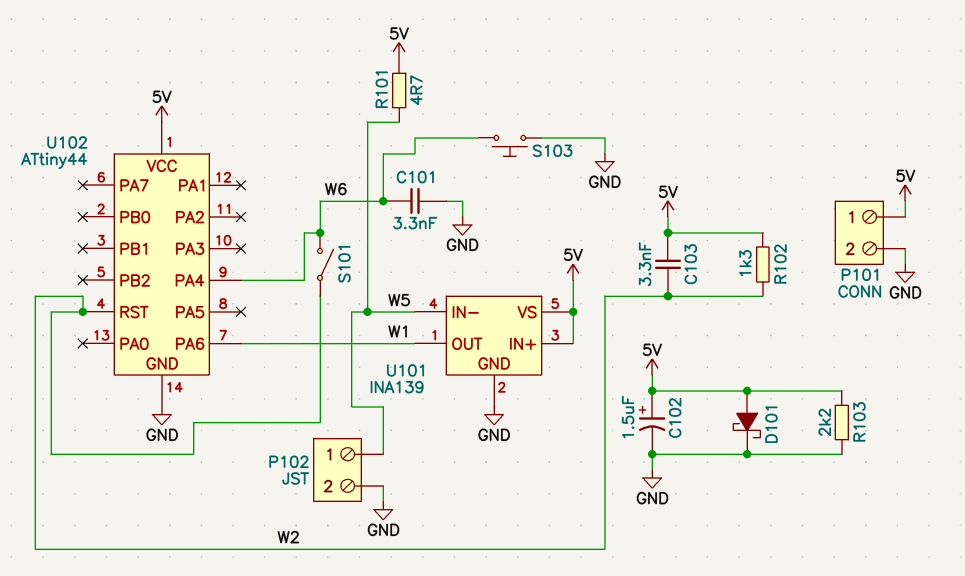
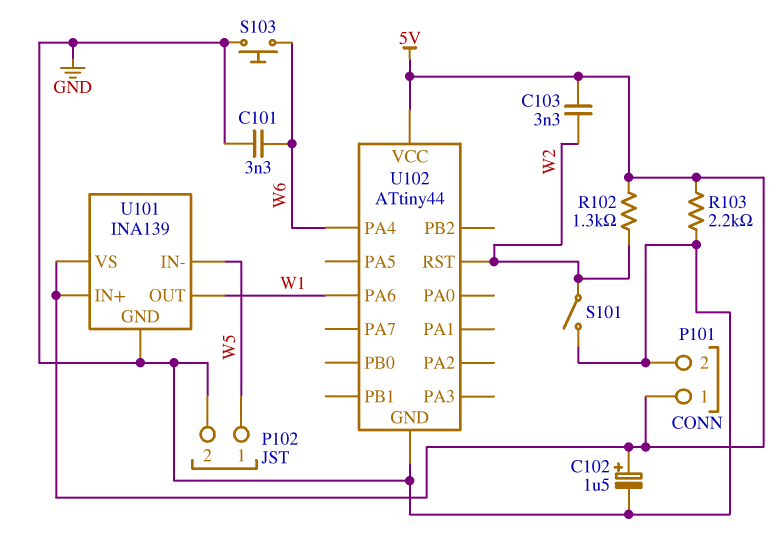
D101: schottky (A 5V, K GND) -> none
R101: 4.7 (5V, W5) -> none
S101: switch (W2, W6) -> switch (GND, W2)

